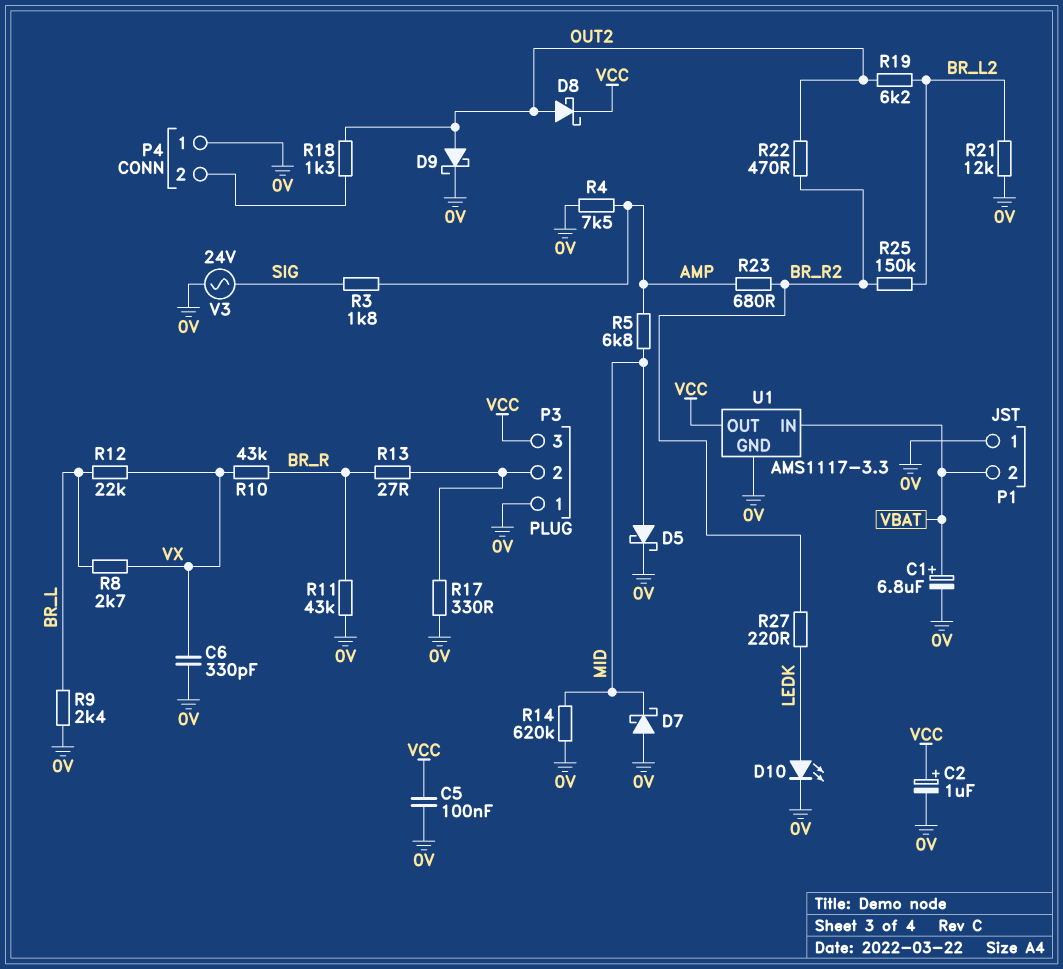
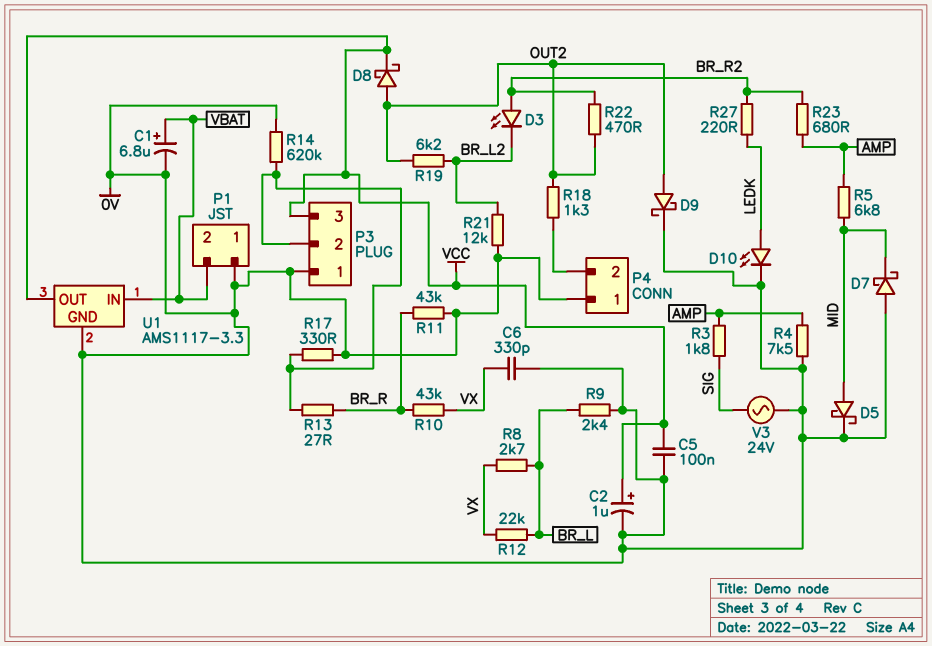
D3: none -> LED (A BR_R2, K BR_L2)
R14: 620k (0V, MID) -> 620k (0V, P3/2)
R25: 150k (BR_L2, BR_R2) -> none

